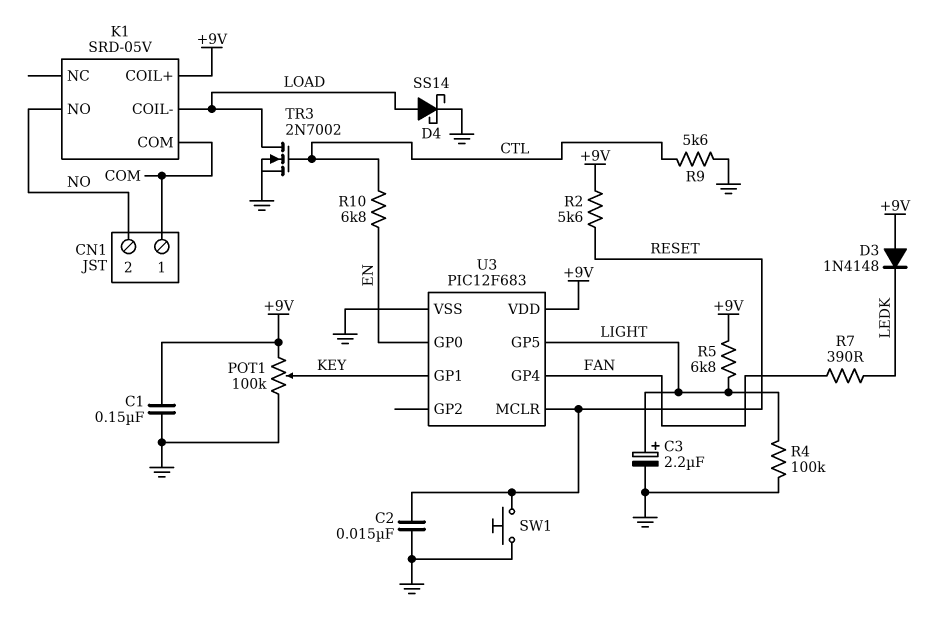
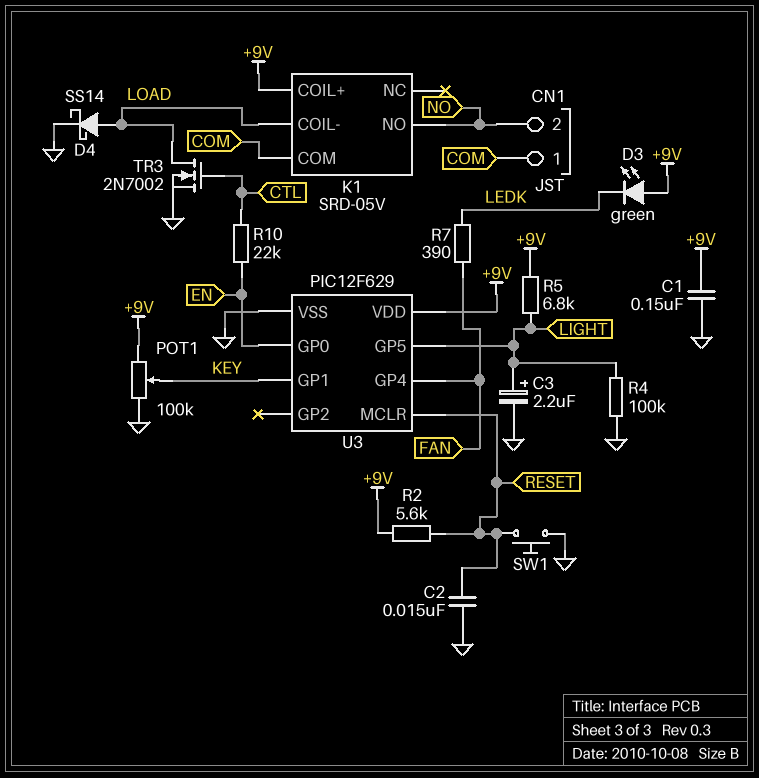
D3: diode 1N4148 (A +9V, K LEDK) -> LED green (A +9V, K LEDK)
R9: 5.6k (CTL, GND) -> none
R10: 6.8k (CTL, EN) -> 22k (CTL, EN)
U3: PIC12F683 -> PIC12F629

